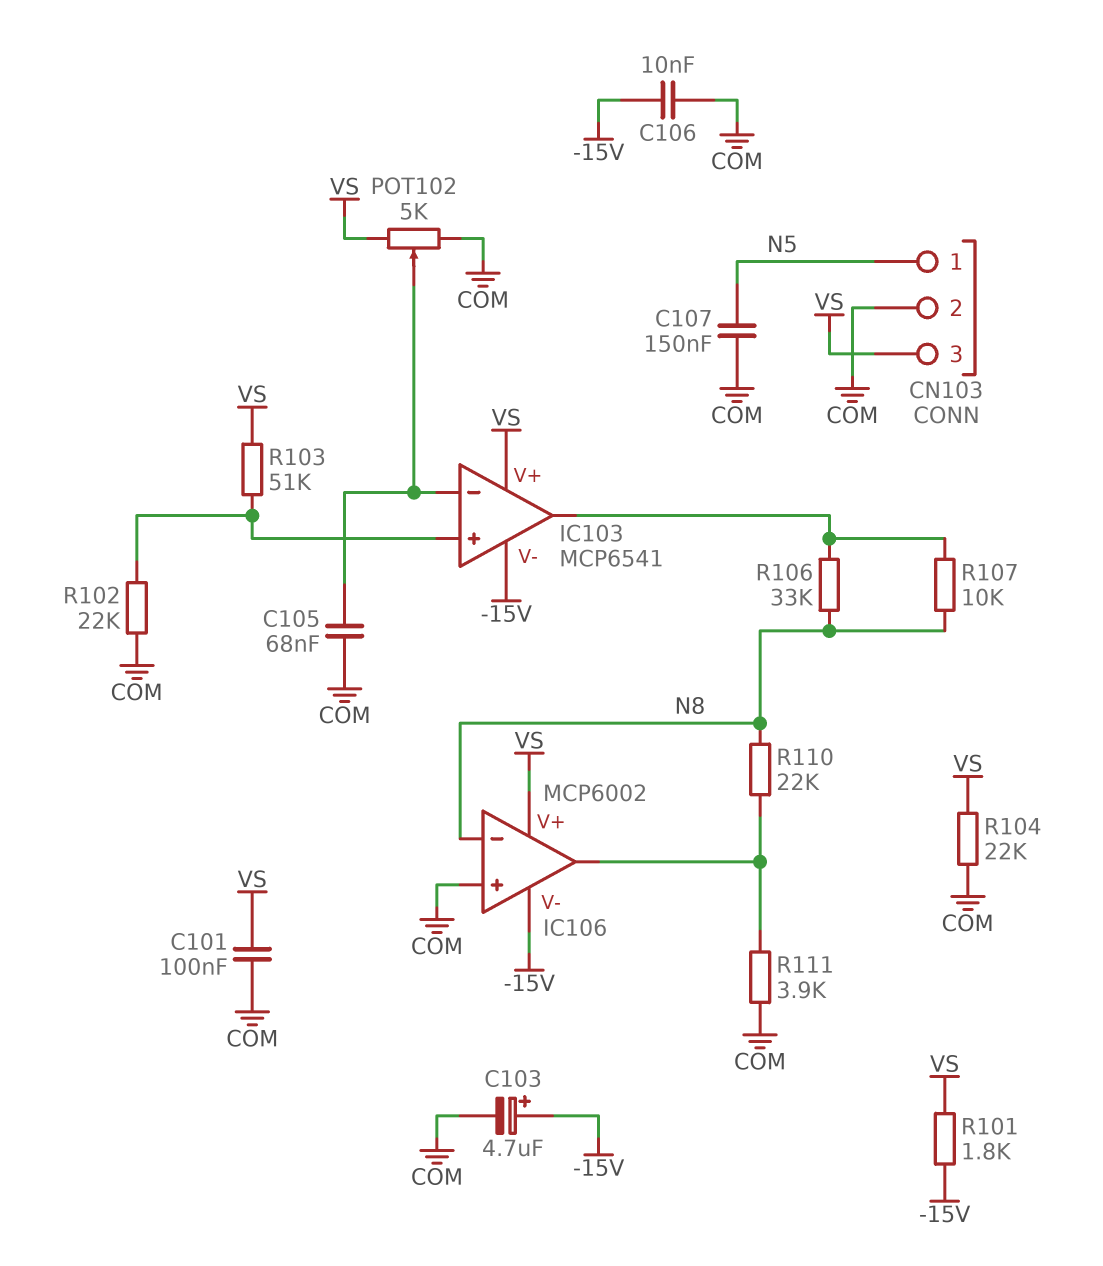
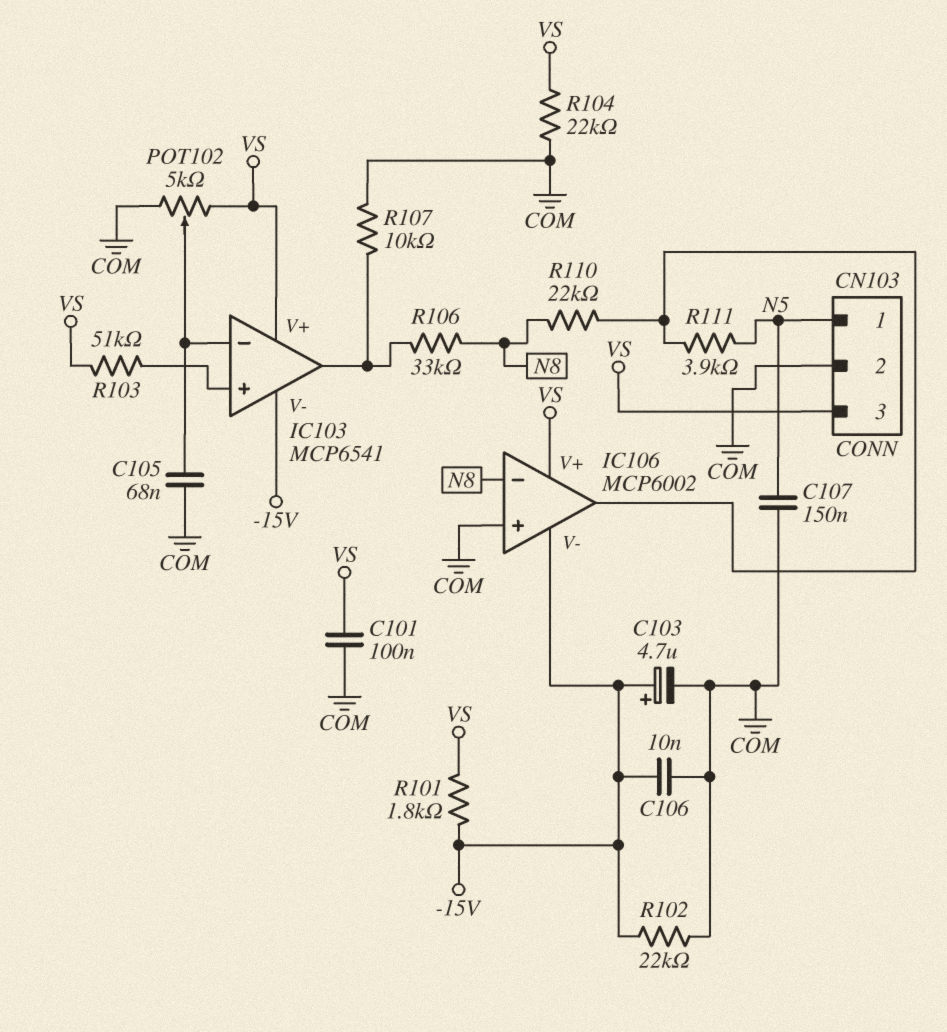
R102: 22k (COM, IC103/in+) -> 22k (-15V, COM)
R107: 10k (IC103/out, N8) -> 10k (COM, IC103/out)
R111: 3.9k (COM, IC106/out) -> 3.9k (IC106/out, N5)

